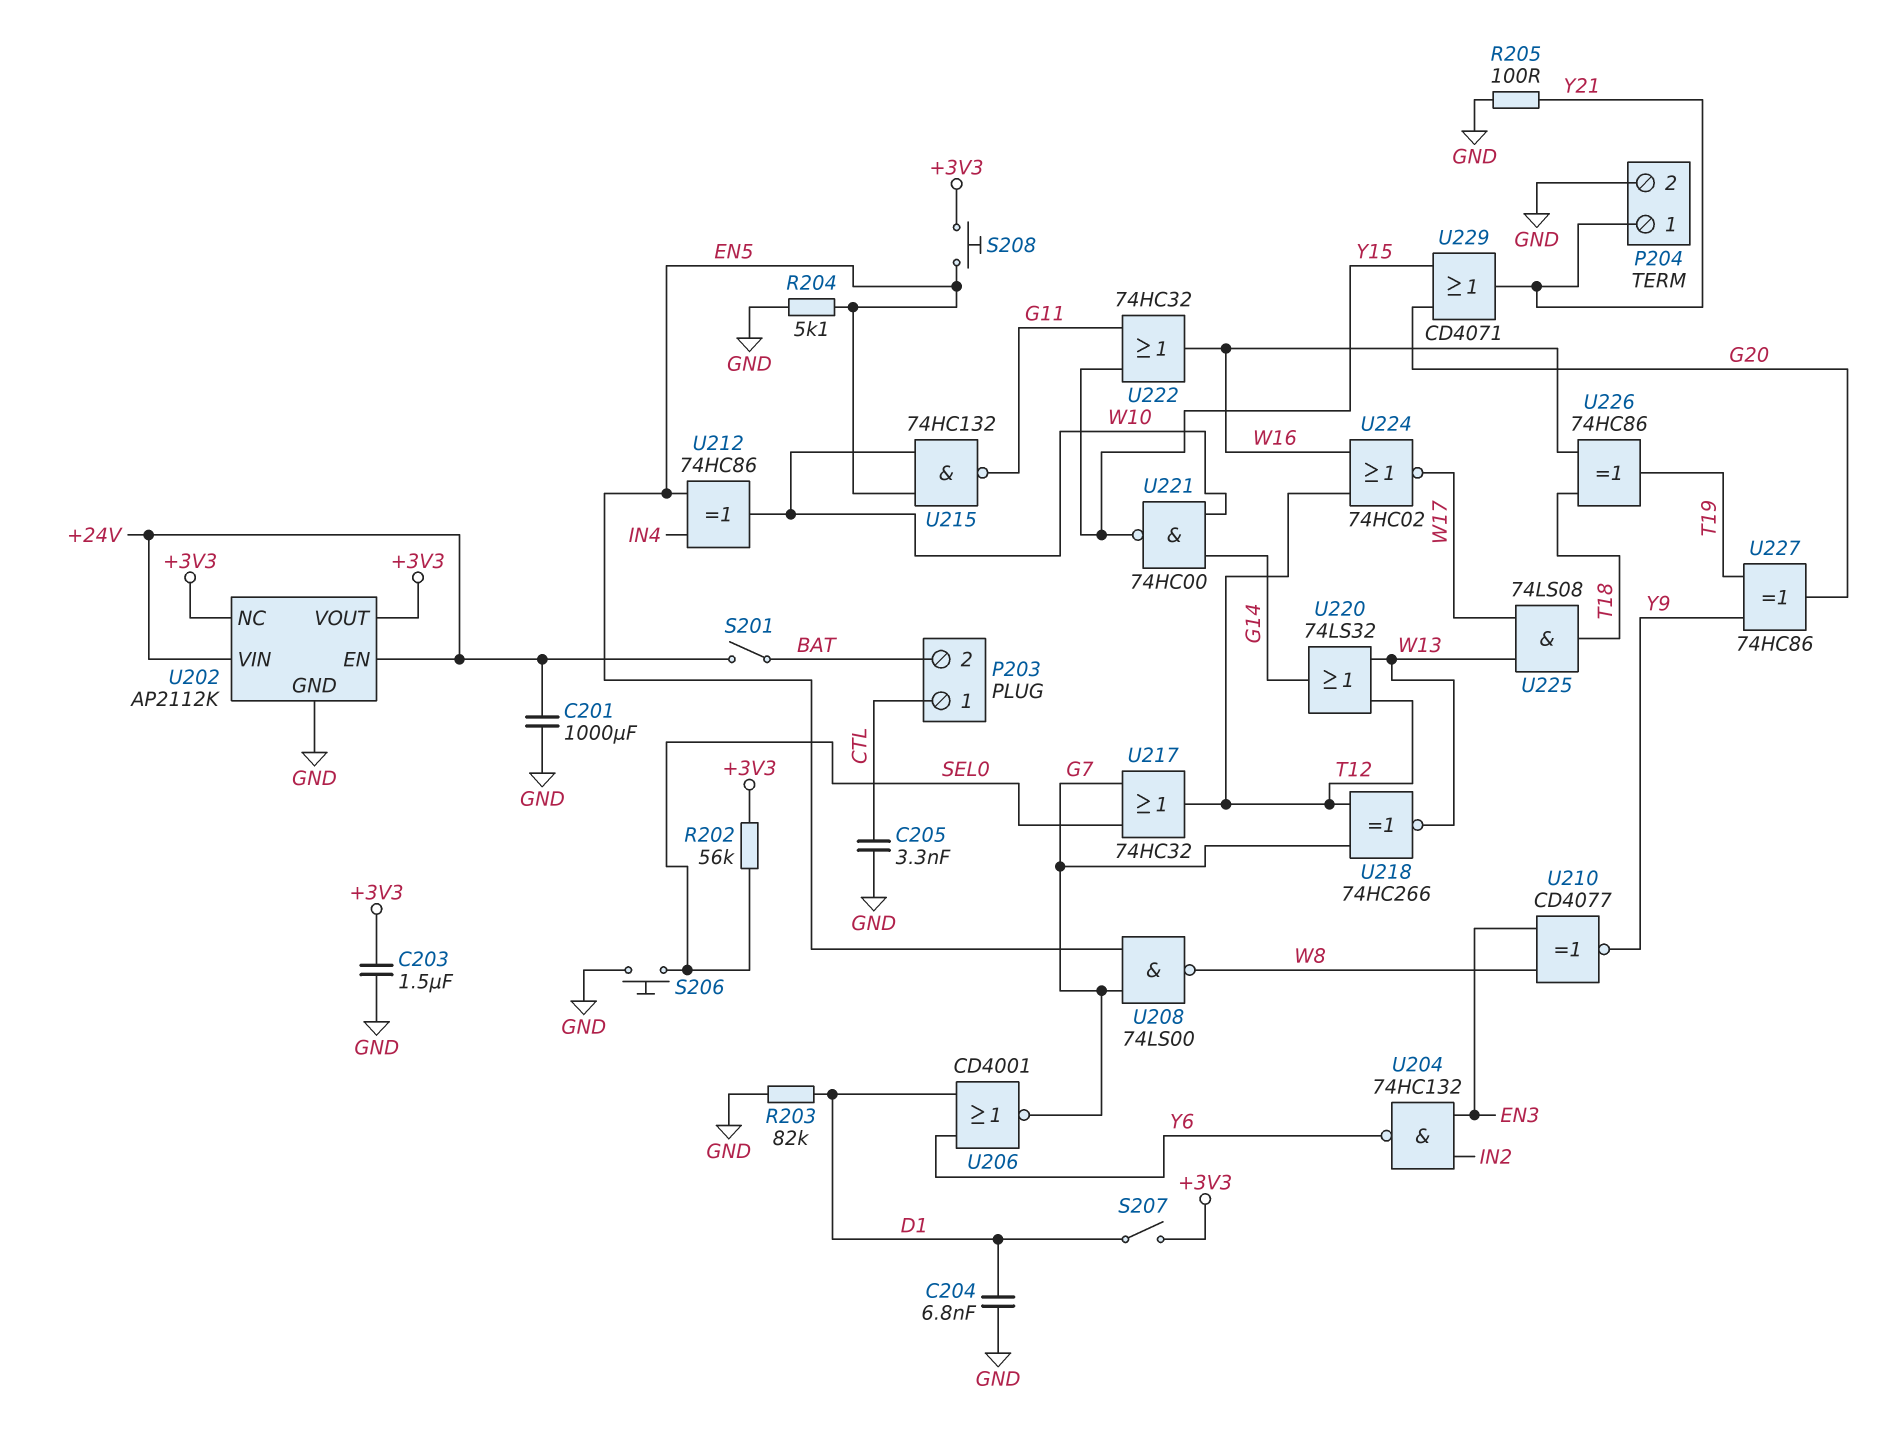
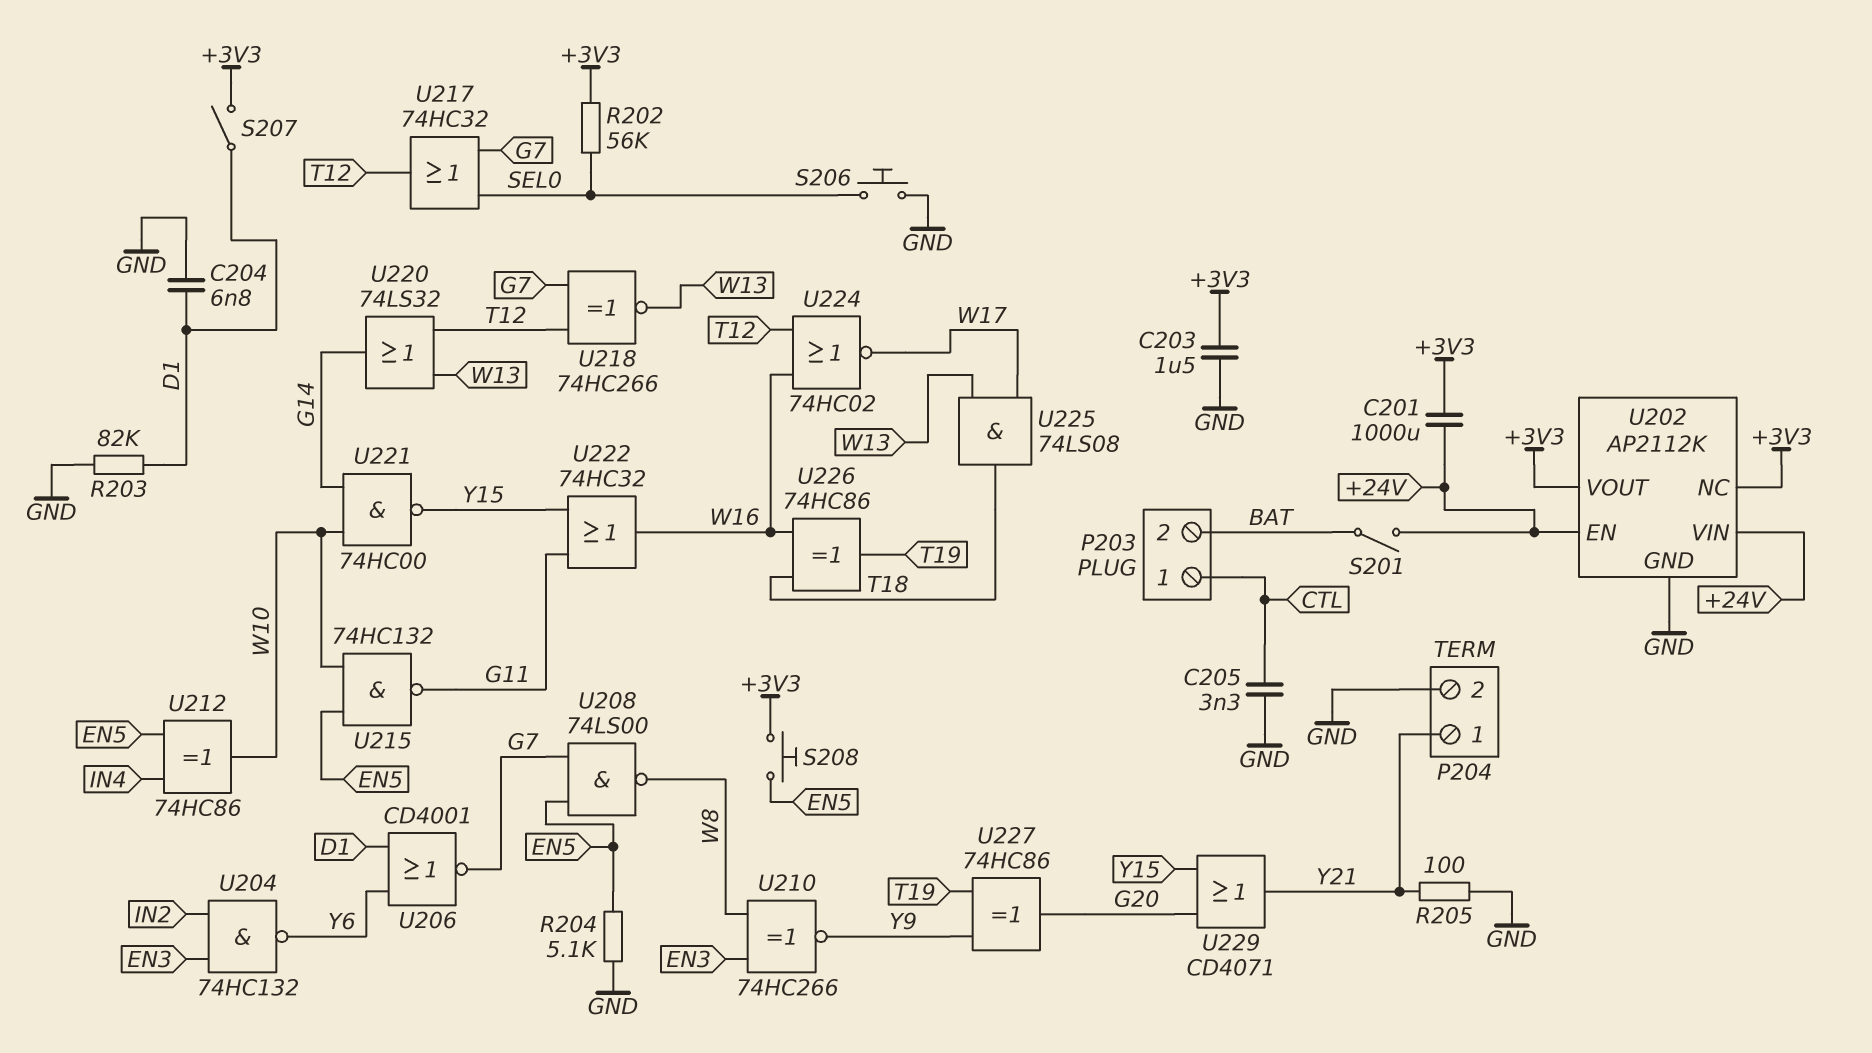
C201: 1000uF (+24V, GND) -> 1000uF (+3V3, +24V)
U210: XNOR CD4077 (in EN3, in W8, out Y9) -> XNOR 74HC266 (in EN3, in W8, out Y9)

